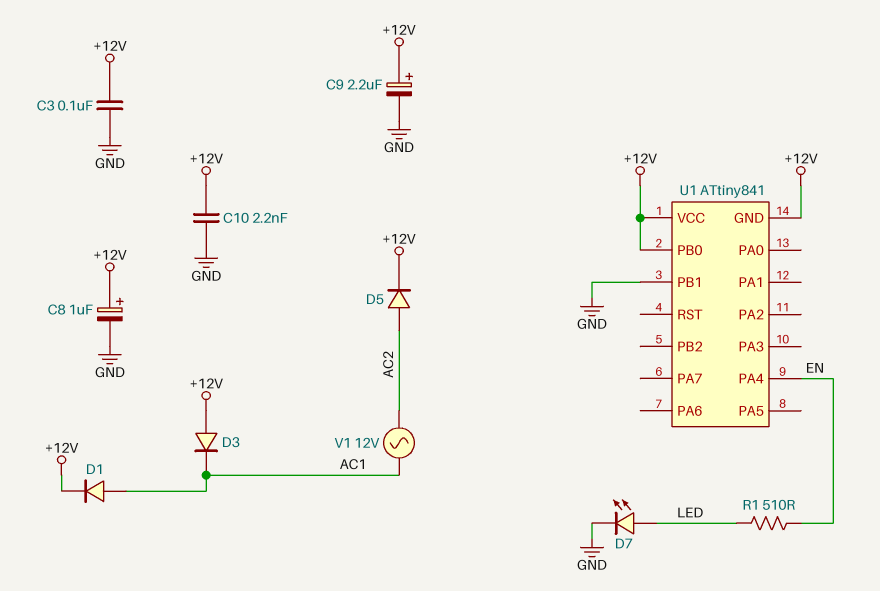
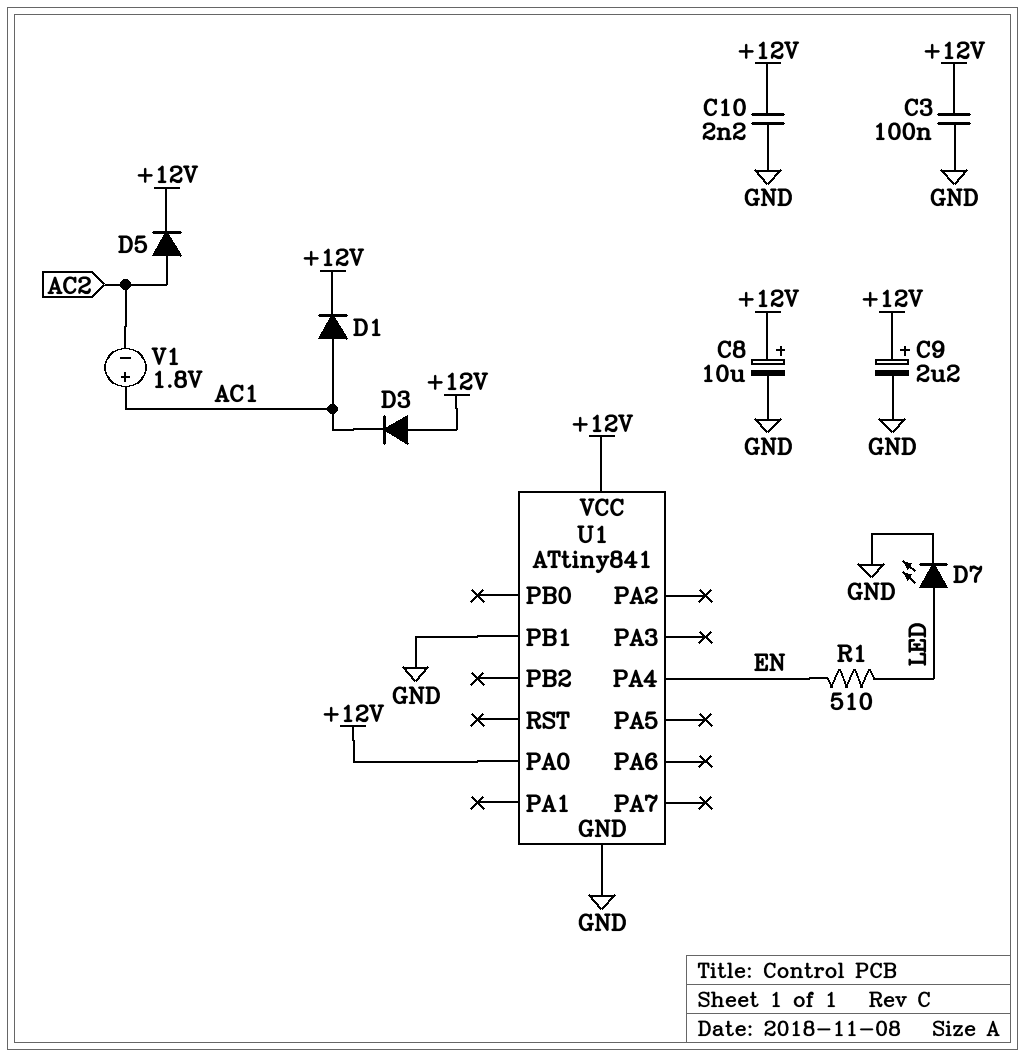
C8: 1uF (plus +12V, minus GND) -> 10uF (plus +12V, minus GND)
U1 pin GND: +12V -> GND
U1 pin PA0: none -> +12V
U1 pin PB0: +12V -> none
V1: AC 12V (AC1, AC2) -> 1.8V (plus AC1, minus AC2)

